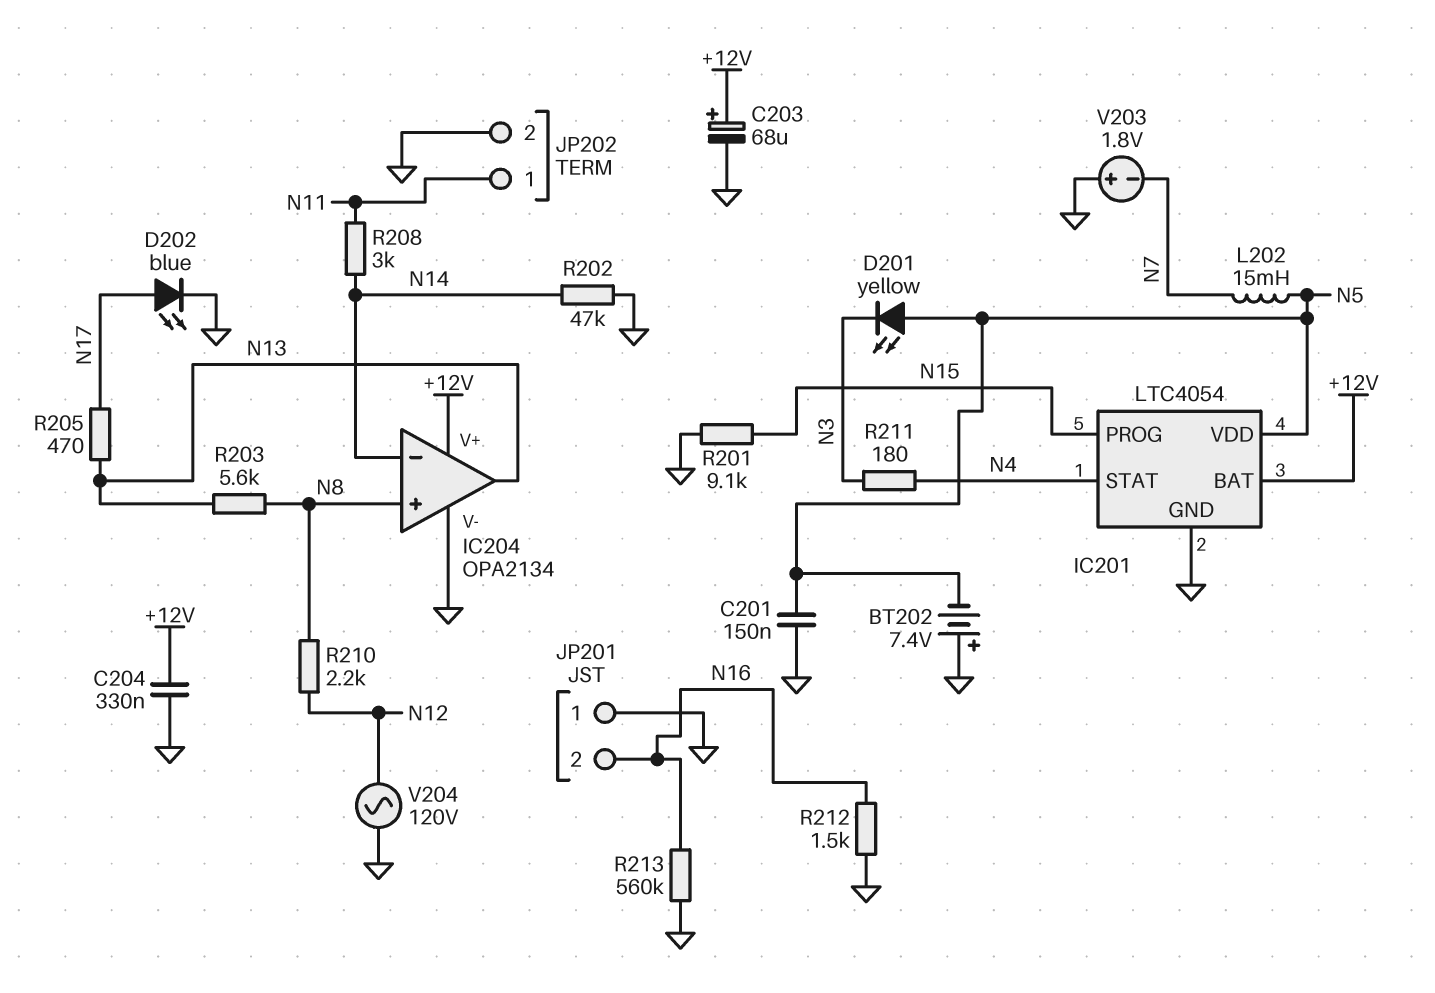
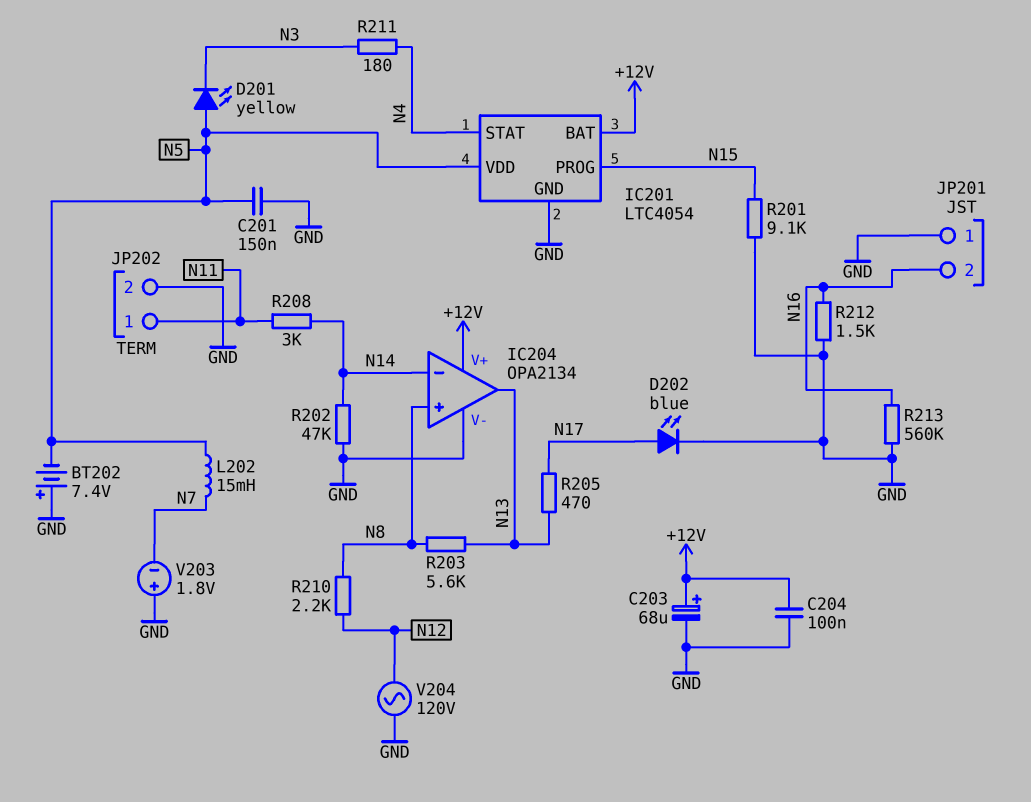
C204: 330nF (+12V, GND) -> 100nF (+12V, GND)

